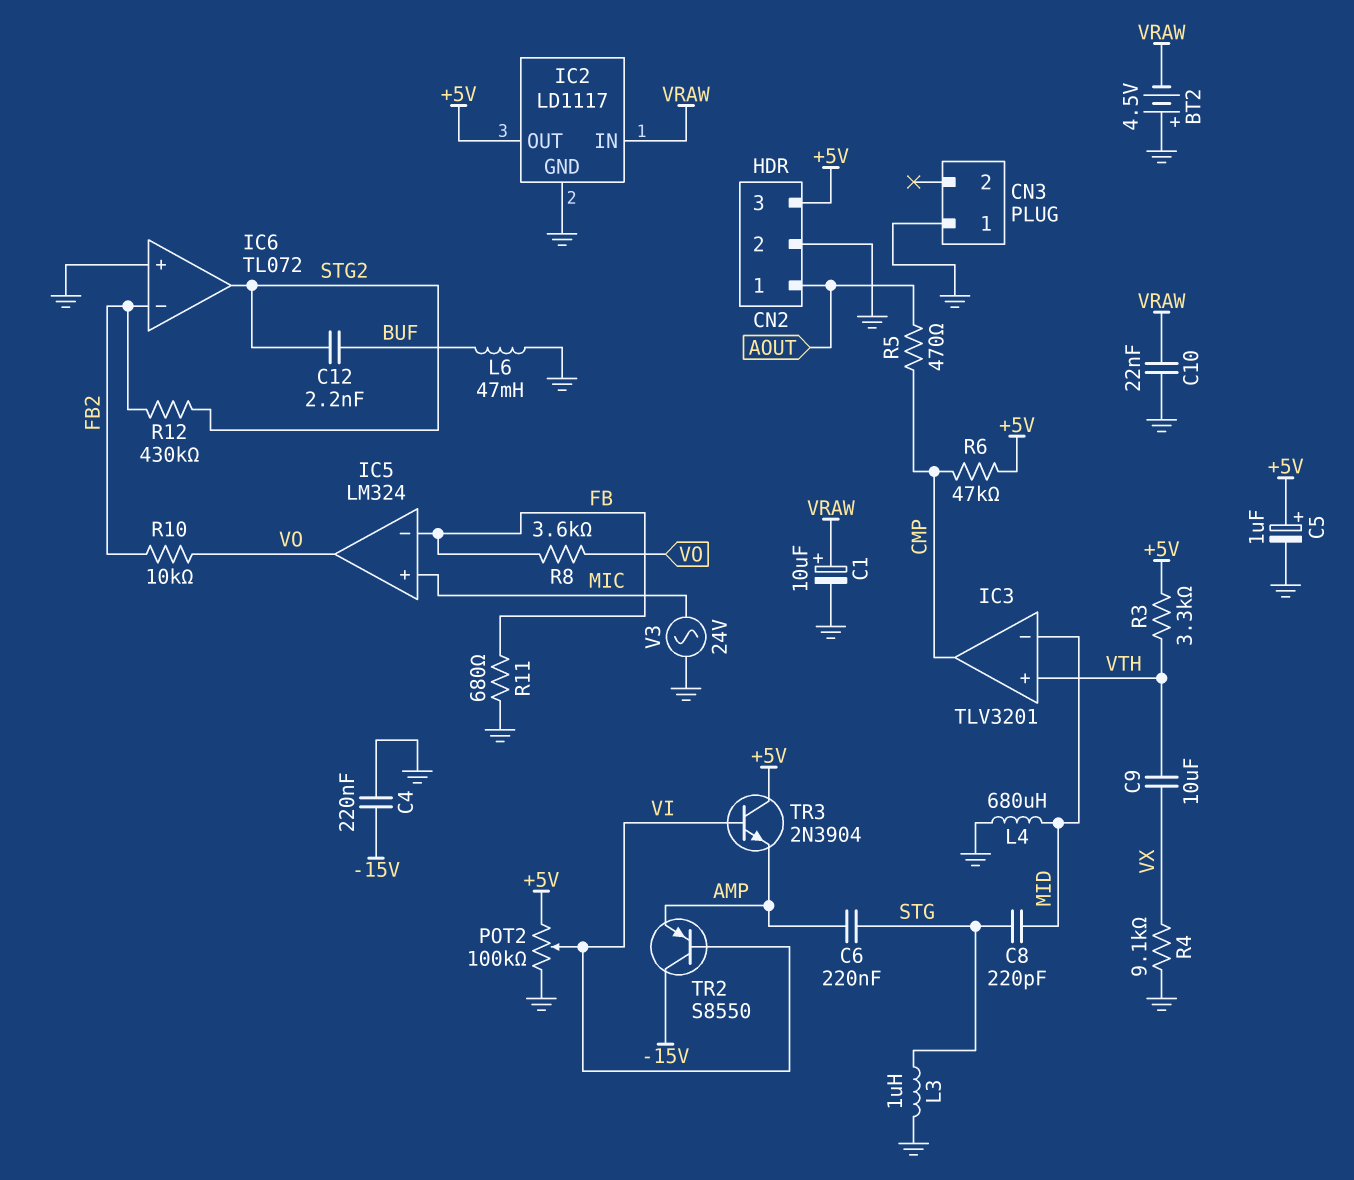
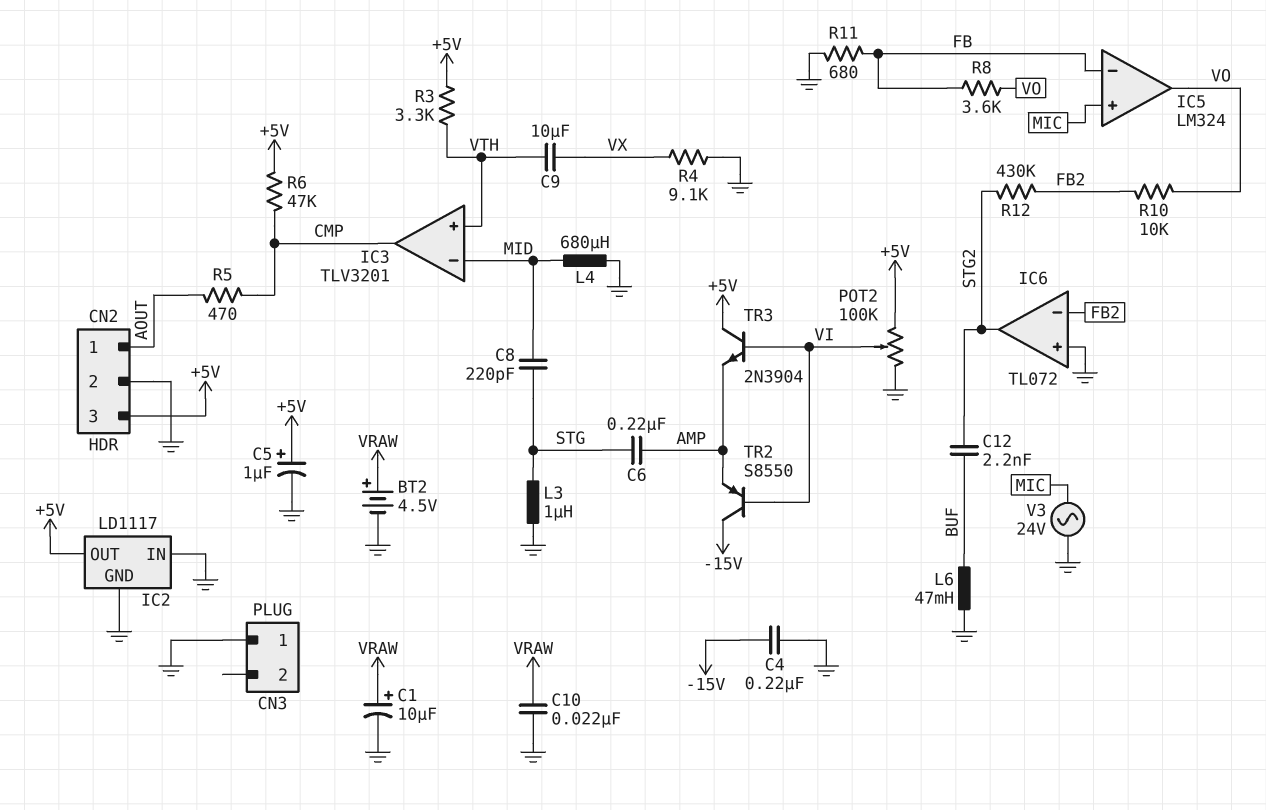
BT2: 4.5V (plus GND, minus VRAW) -> 4.5V (plus VRAW, minus GND)
IC2 pin IN: VRAW -> GND

